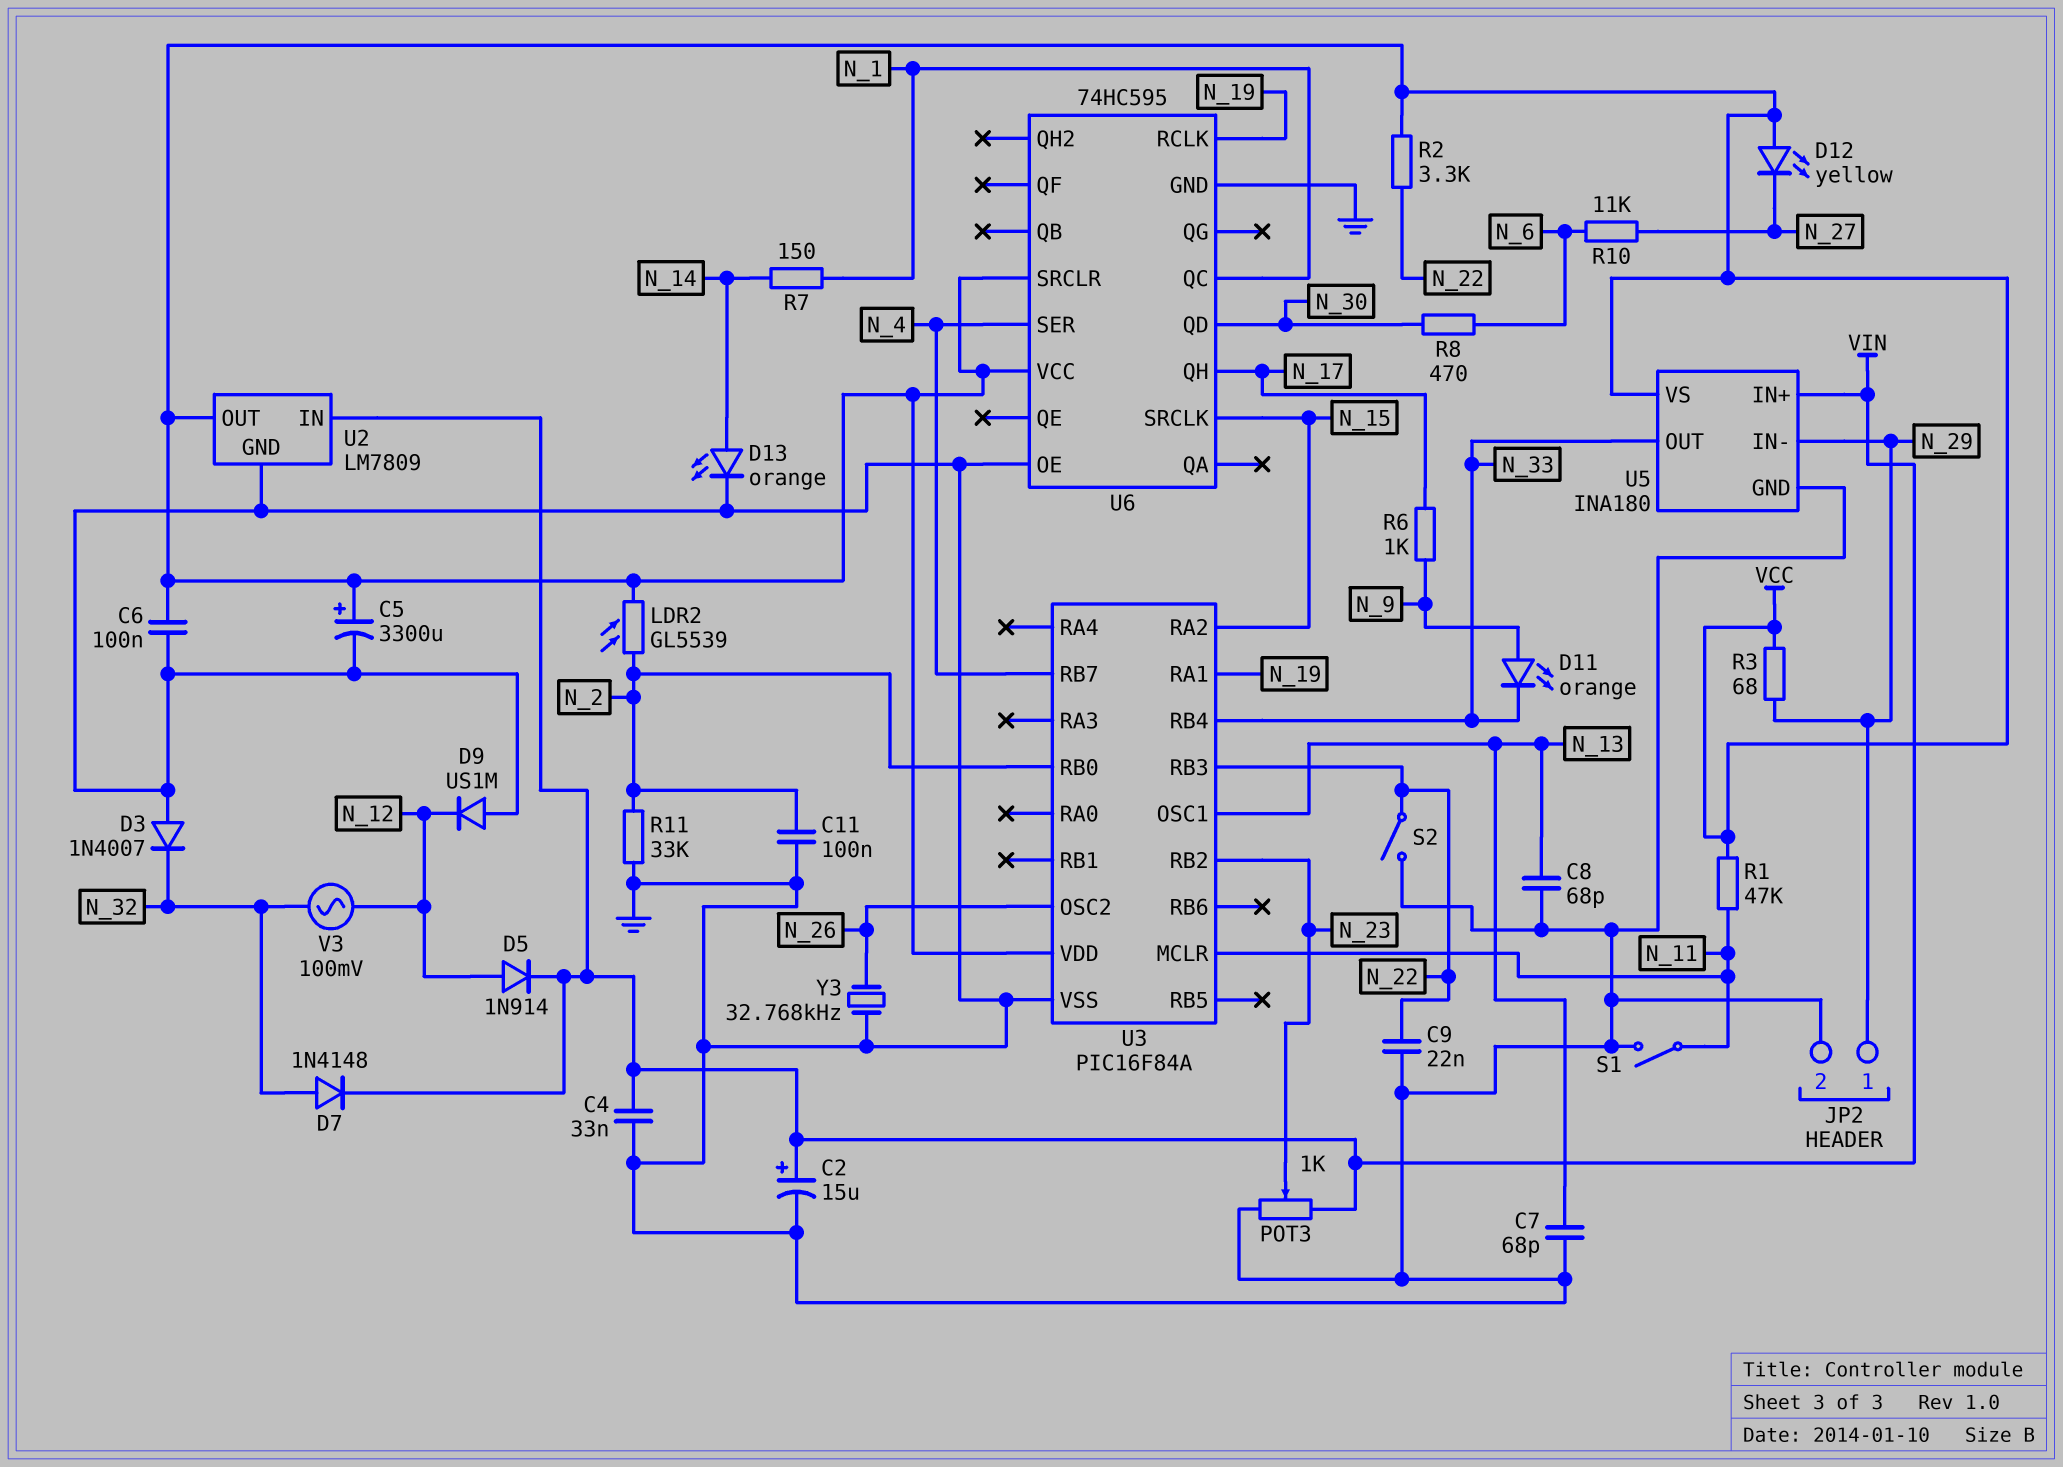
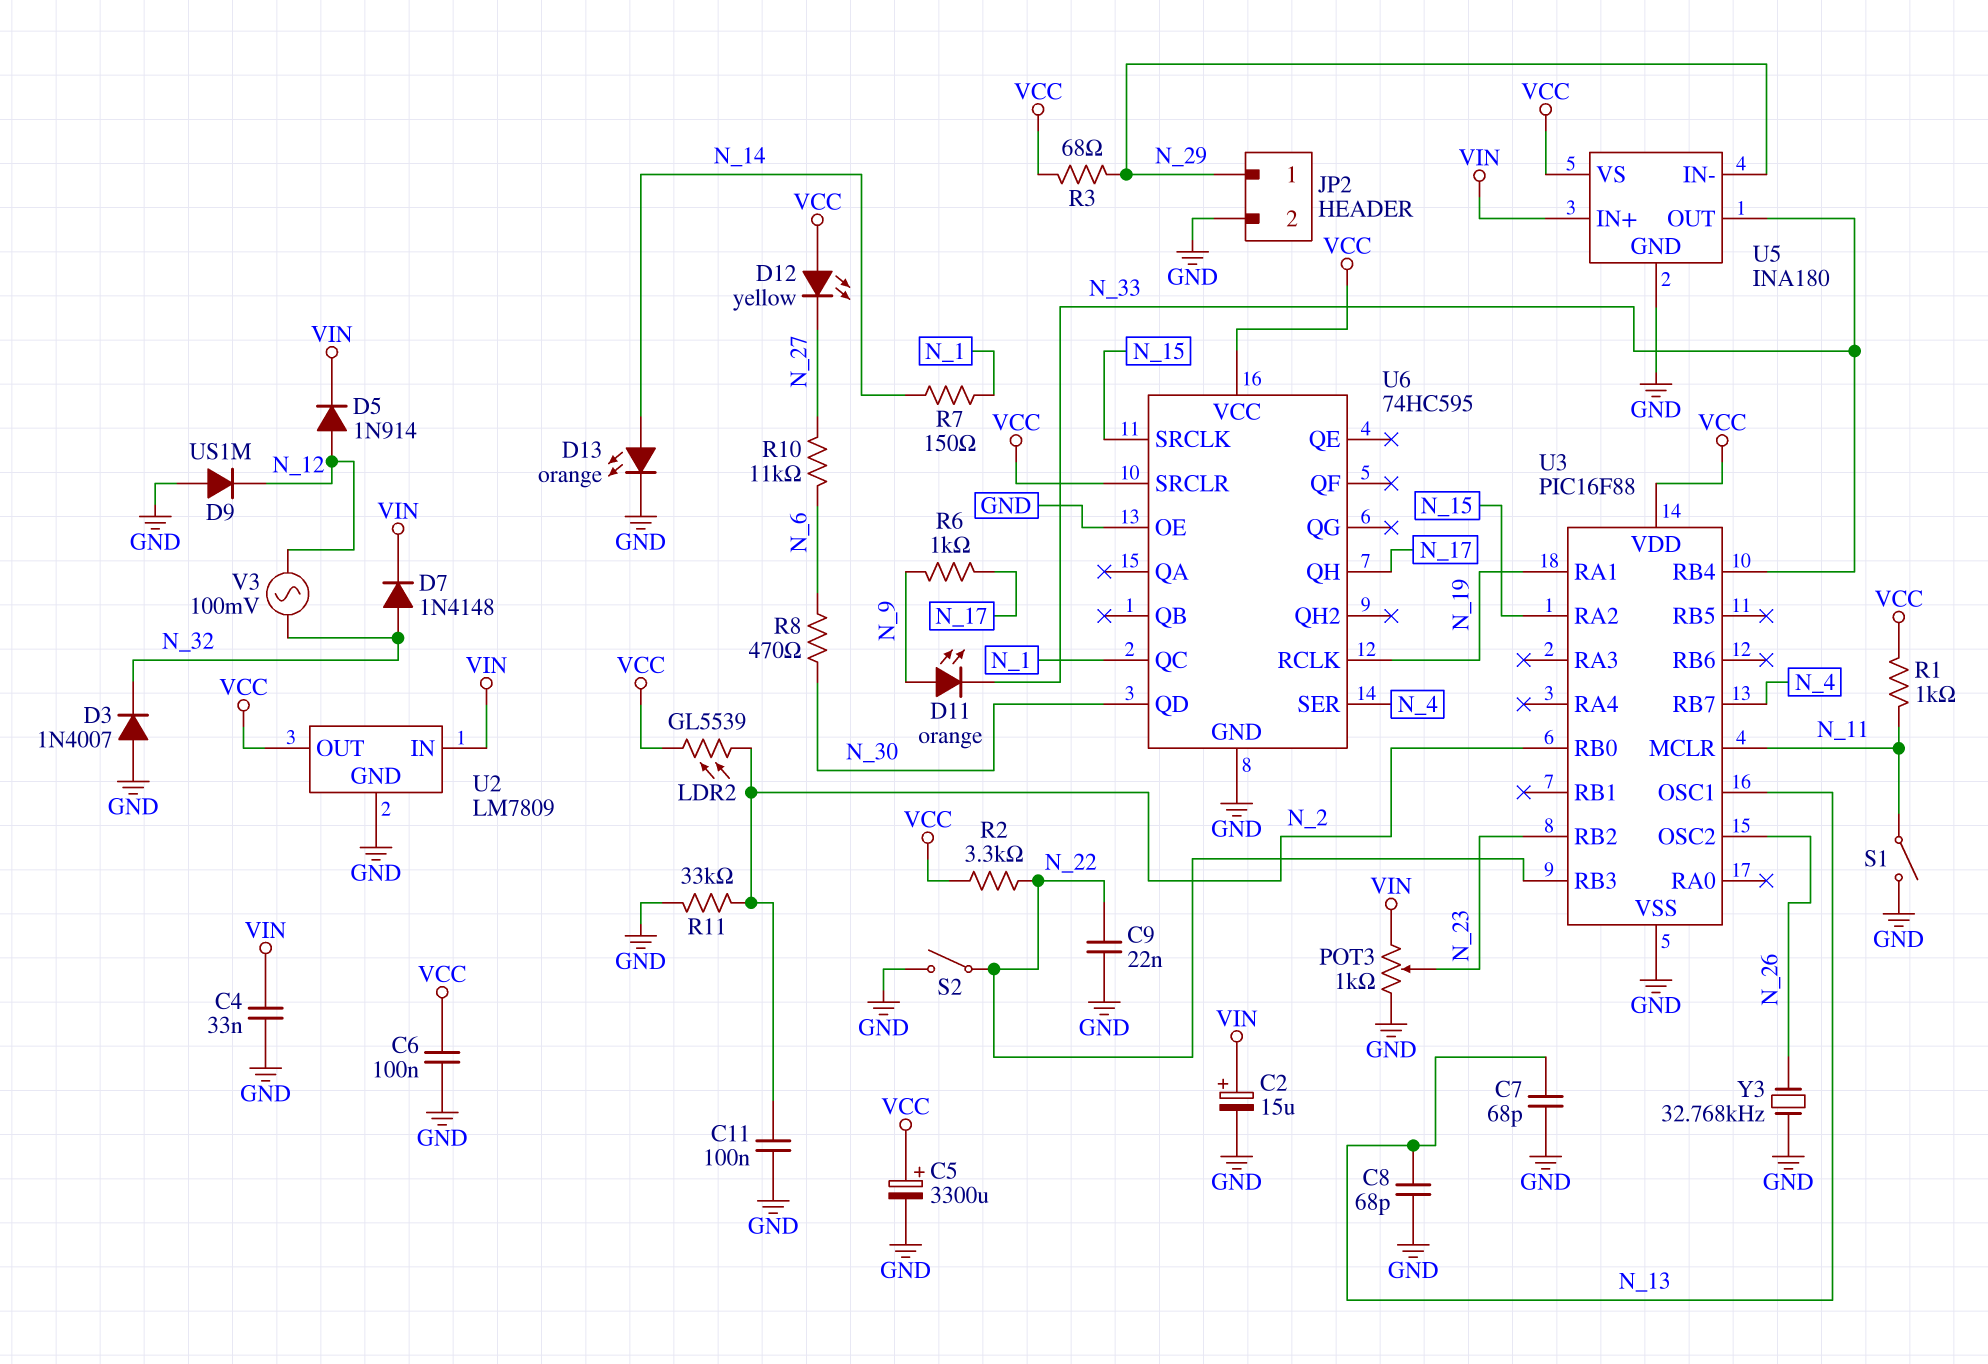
R1: 47k (N_11, VCC) -> 1k (N_11, VCC)
U3: PIC16F84A -> PIC16F88

